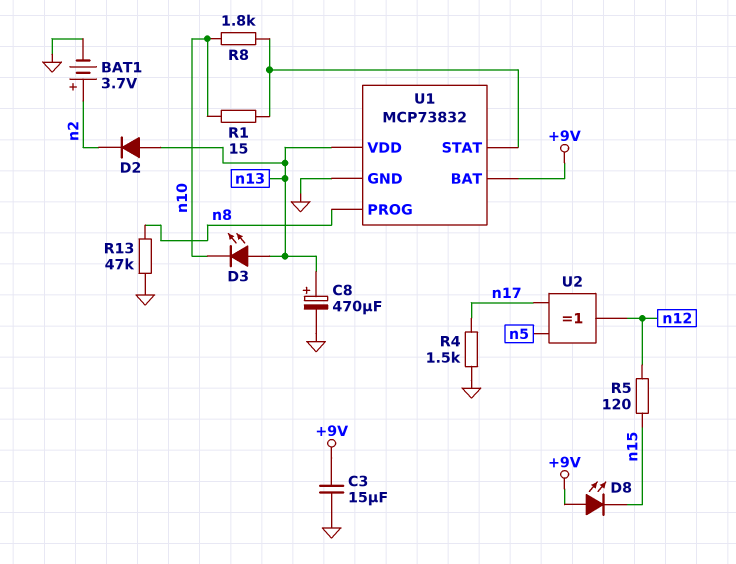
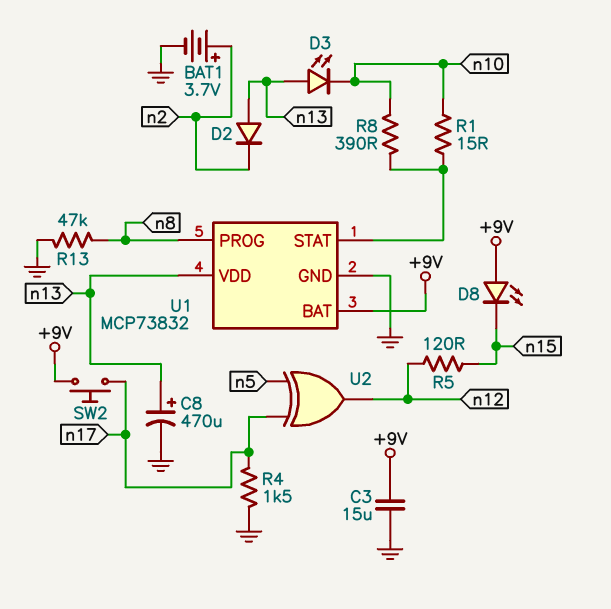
R8: 1.8k (U1/STAT, n10) -> 390 (U1/STAT, n10)
SW2: none -> button (+9V, n17)

